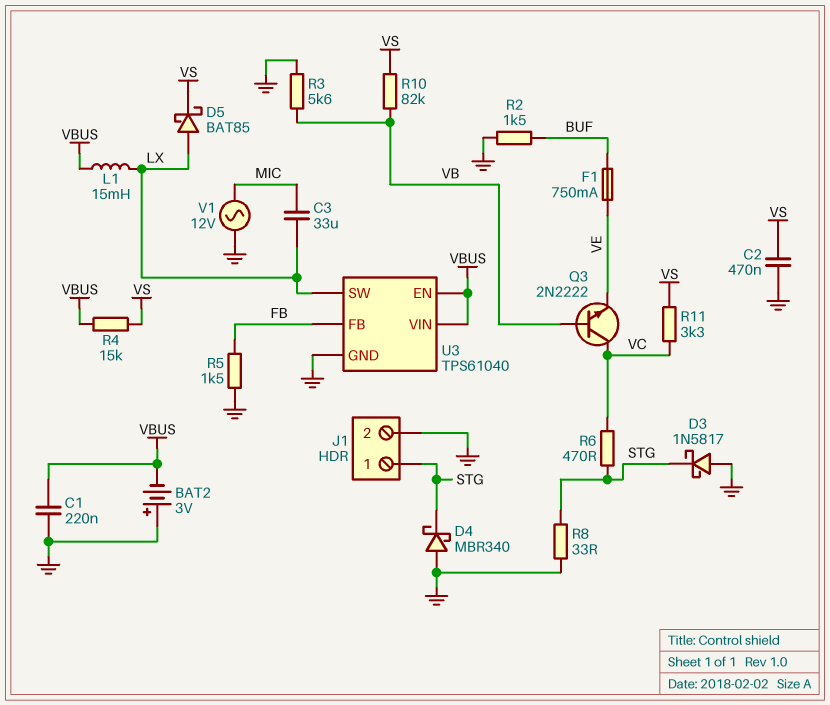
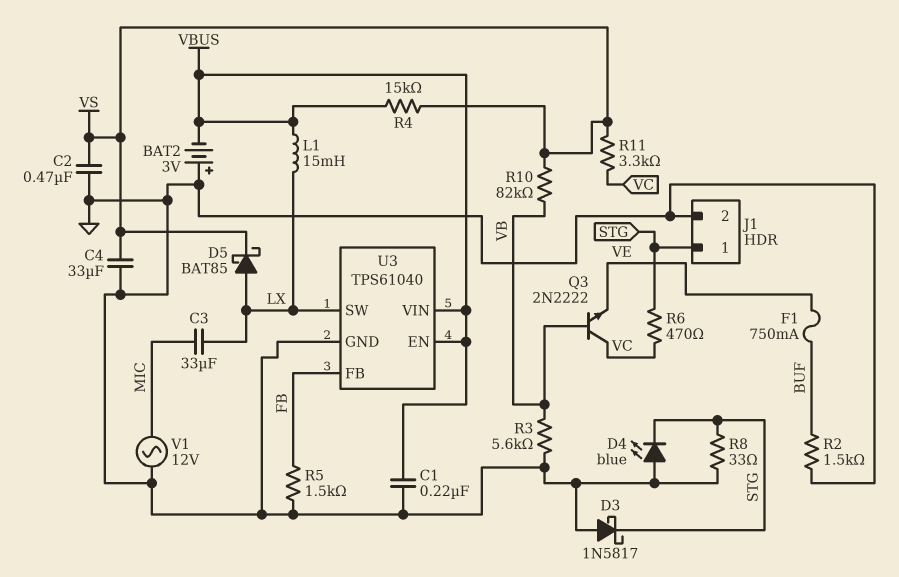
C4: none -> 33uF (GND, VS)
D4: schottky MBR340 (A GND, K STG) -> LED blue (A GND, K STG)

